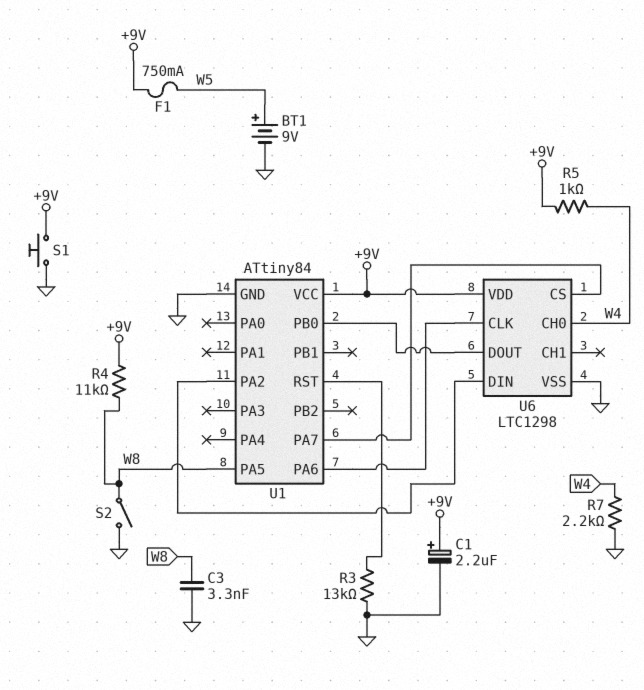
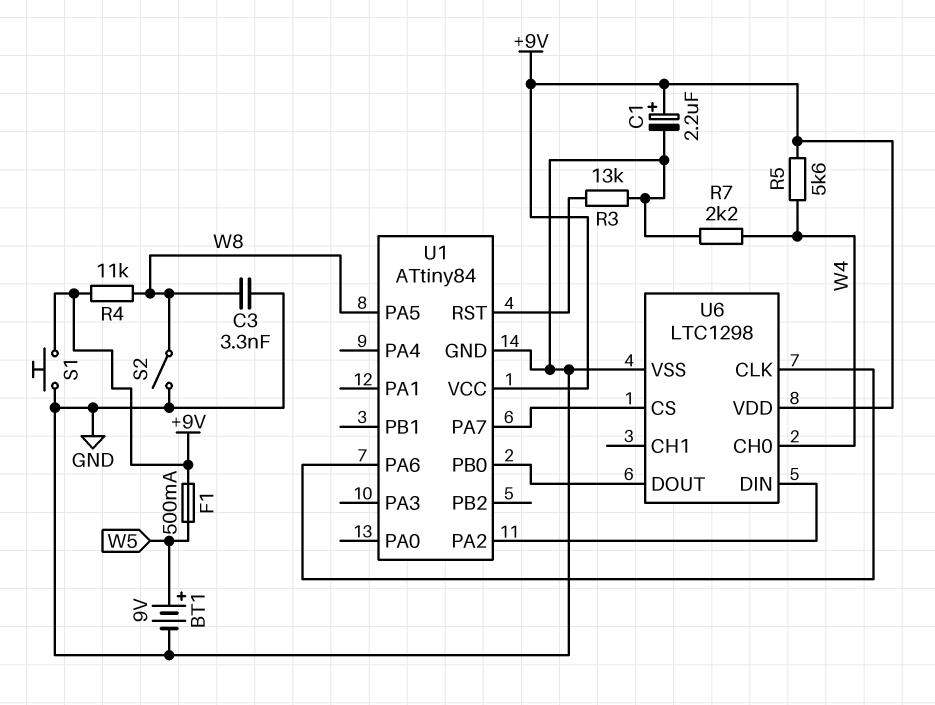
F1: 750mA (+9V, W5) -> 500mA (+9V, W5)
R5: 1k (+9V, W4) -> 5.6k (+9V, W4)

